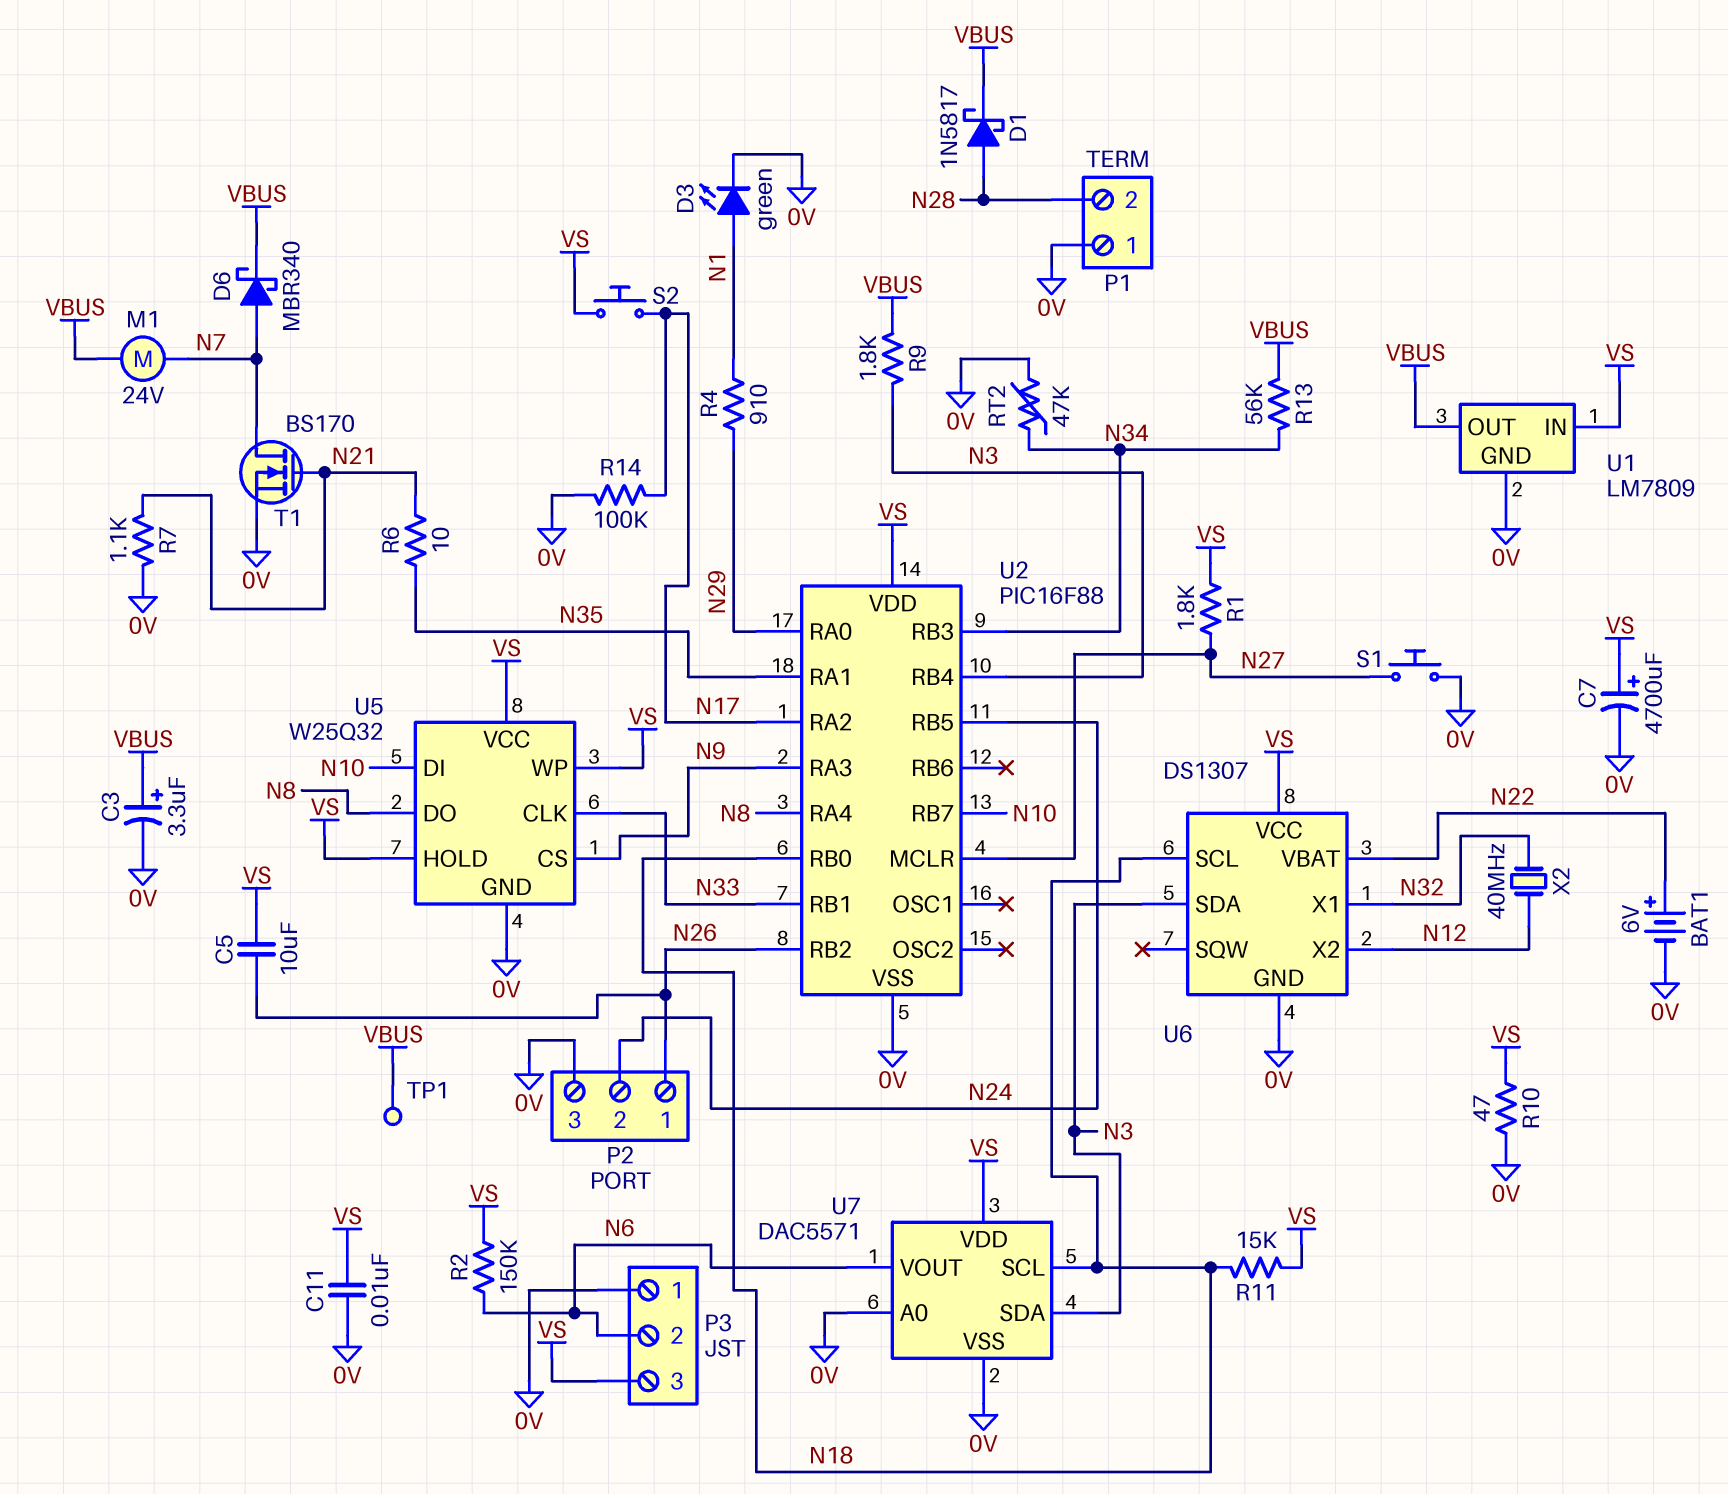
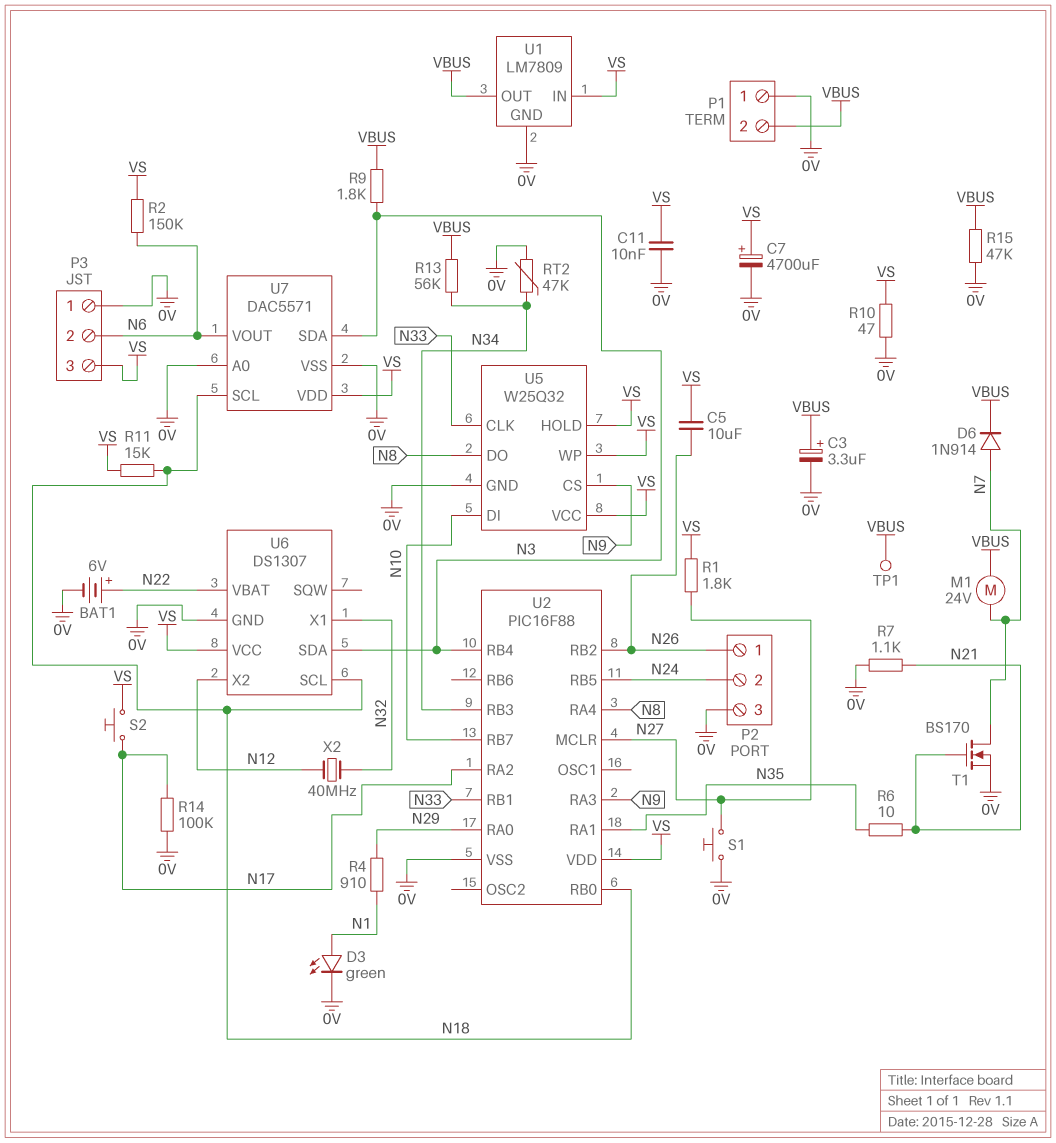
D1: schottky 1N5817 (A N28, K VBUS) -> none
D6: schottky MBR340 (A N7, K VBUS) -> diode 1N914 (A N7, K VBUS)
P1 pin 2: N28 -> VBUS
R15: none -> 47k (0V, VBUS)

